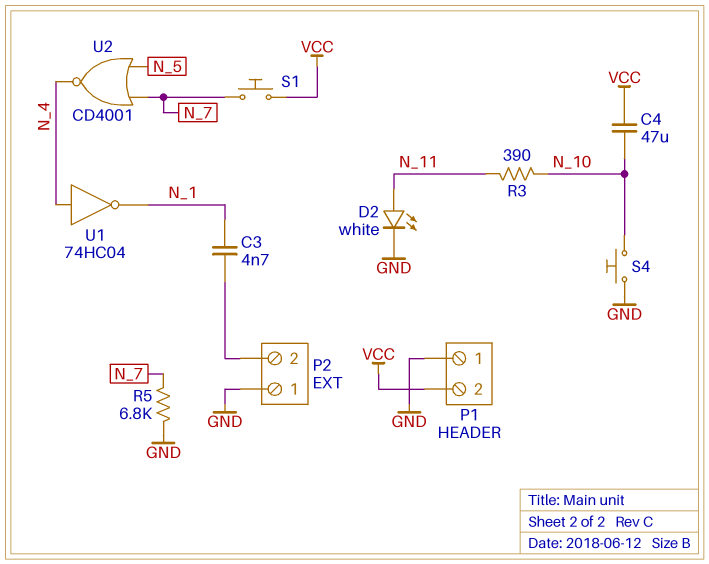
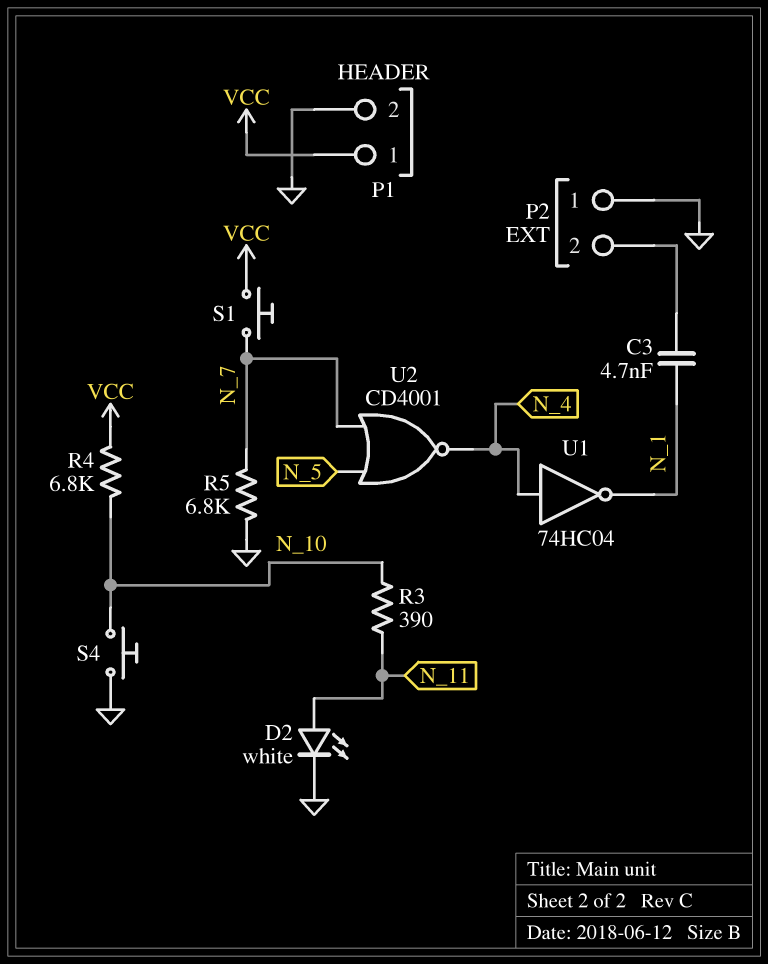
C4: 47uF (N_10, VCC) -> none
P1 pin 1: GND -> VCC
P1 pin 2: VCC -> GND
R4: none -> 6.8k (N_10, VCC)

